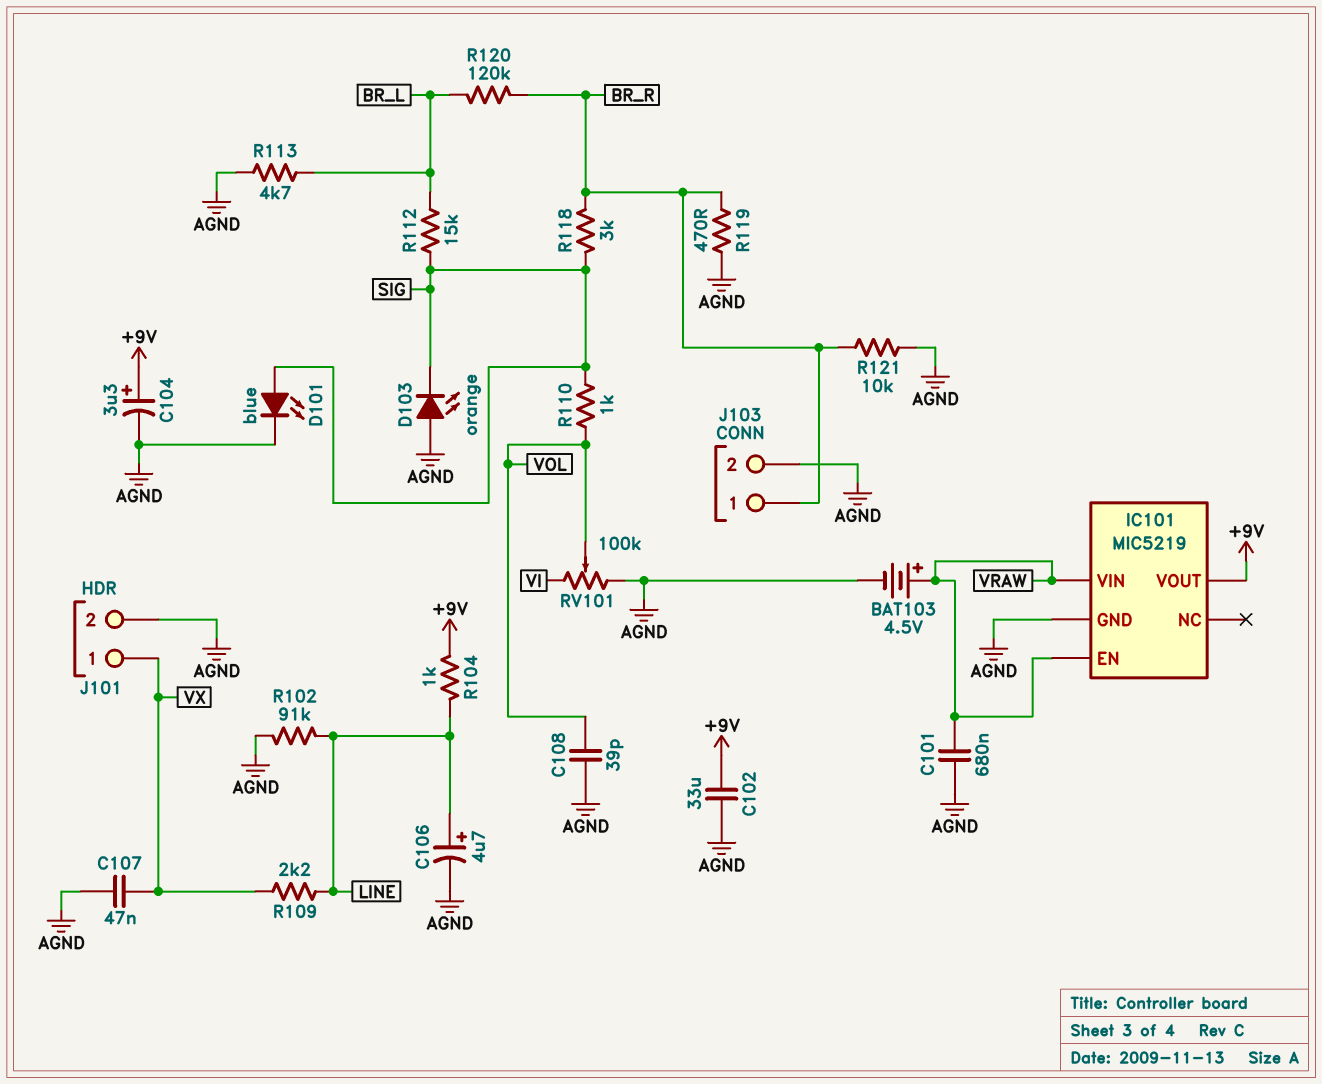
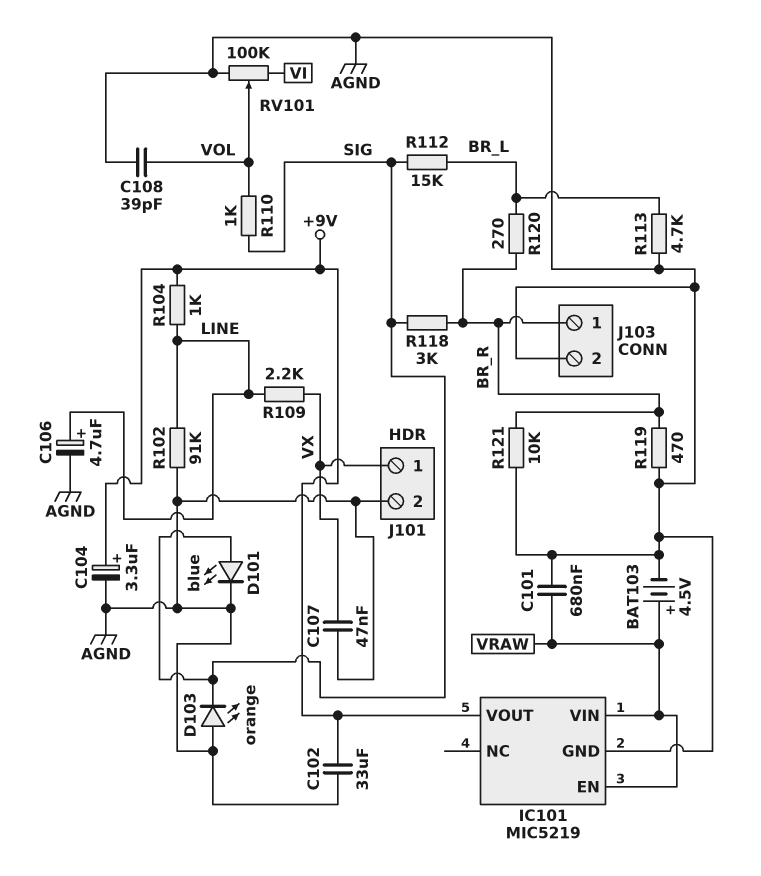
R120: 120k (BR_L, BR_R) -> 270 (BR_L, BR_R)

